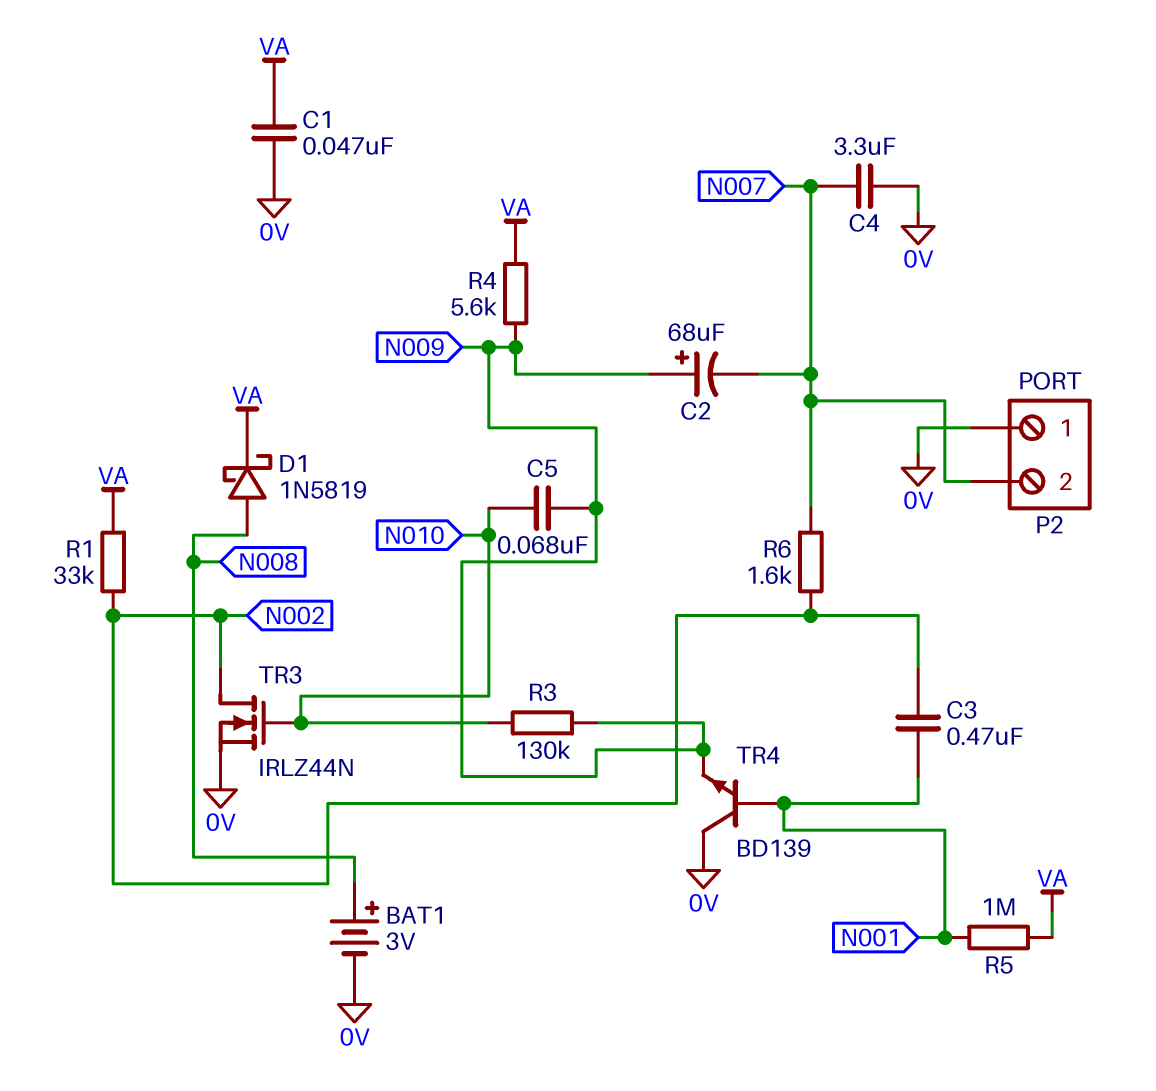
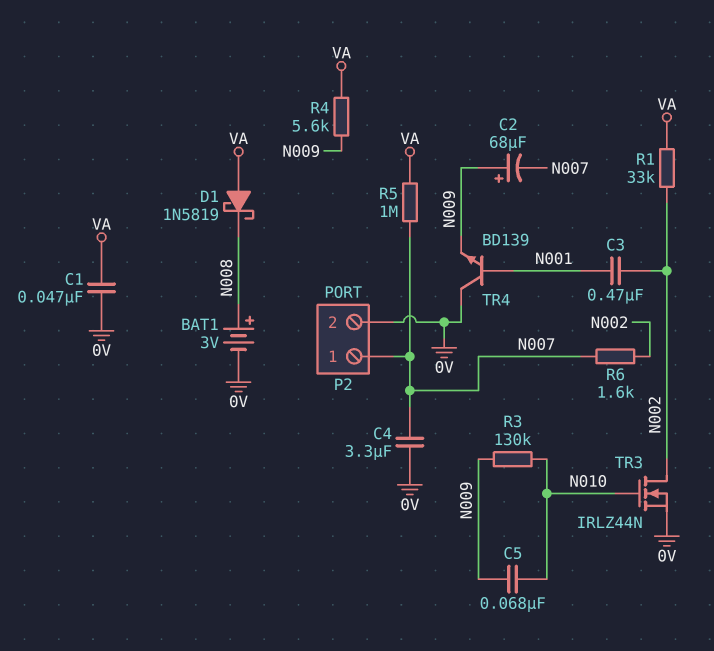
D1: schottky 1N5819 (A N008, K VA) -> schottky 1N5819 (A VA, K N008)
P2 pin 1: 0V -> N007
P2 pin 2: N007 -> 0V
R5: 1M (N001, VA) -> 1M (N007, VA)

